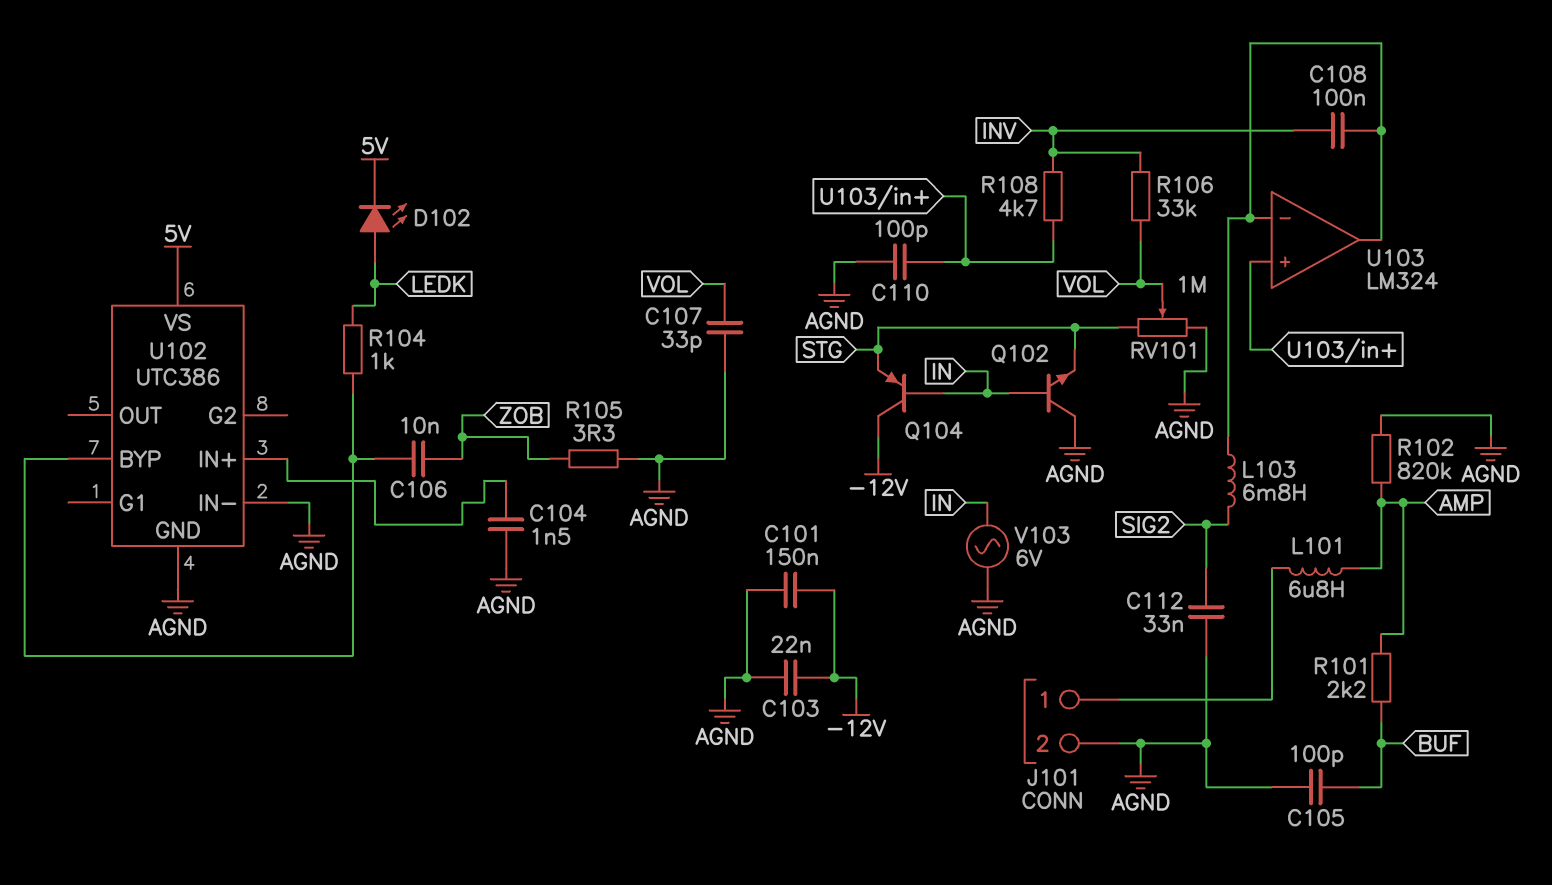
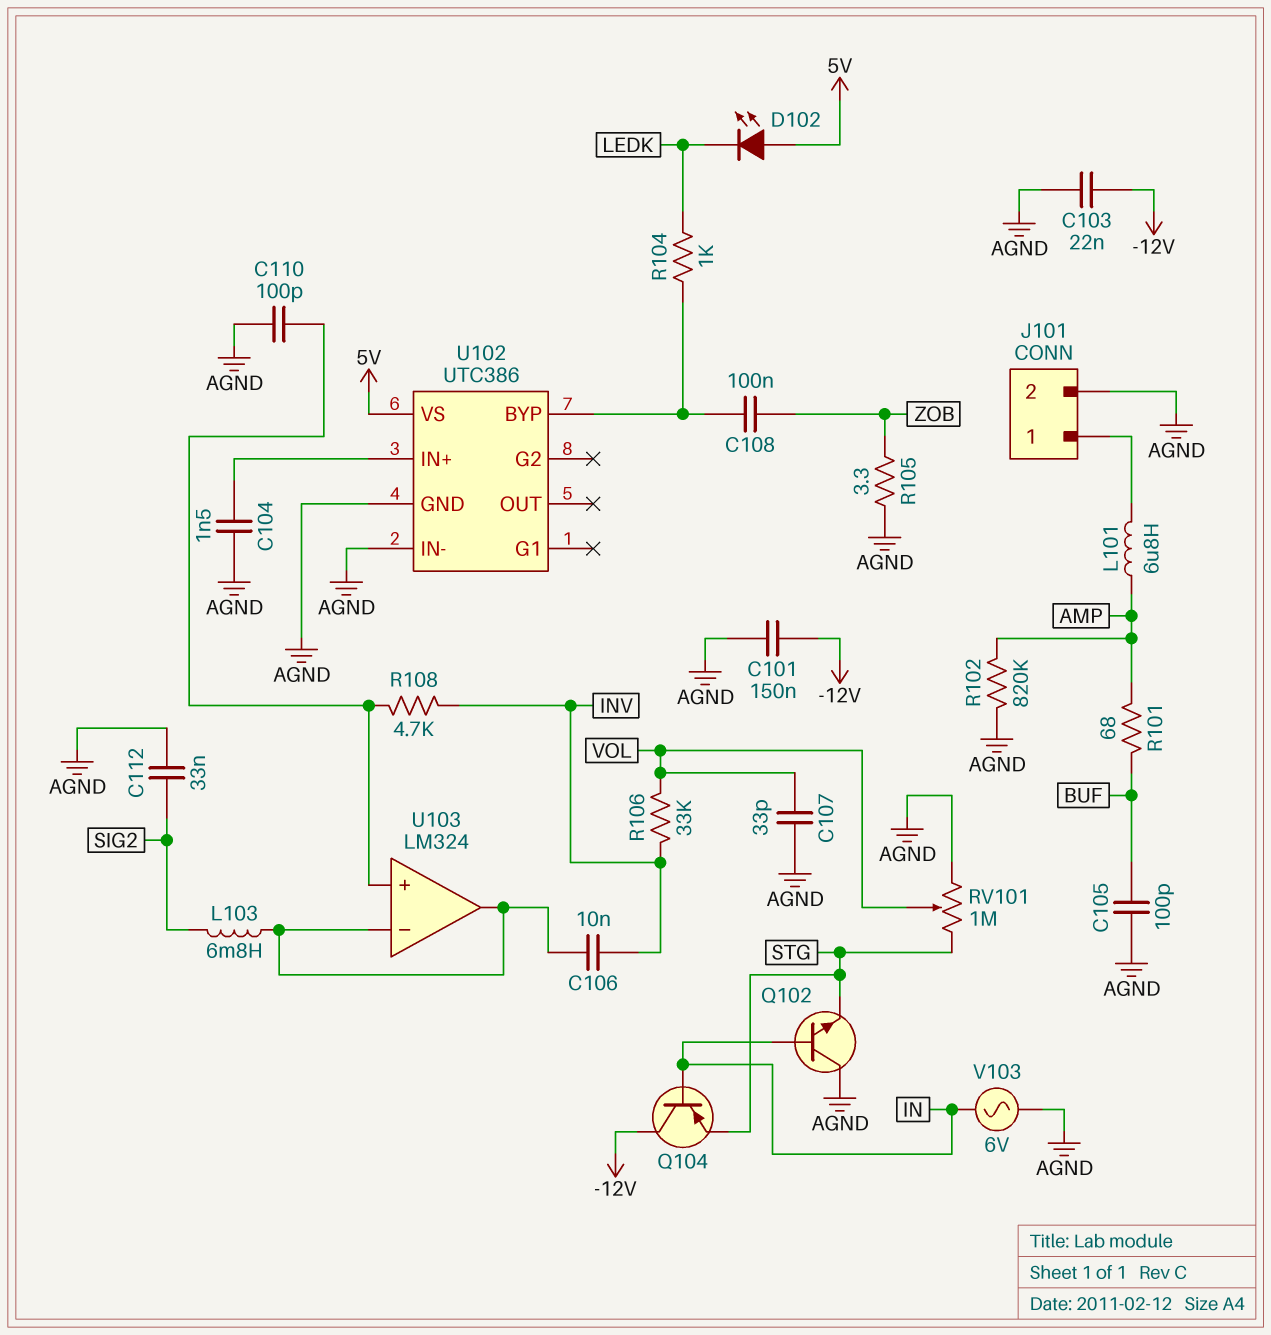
C106: 10nF (U102/BYP, ZOB) -> 10nF (INV, U103/in-)
C108: 100nF (INV, U103/in-) -> 100nF (U102/BYP, ZOB)
D102: LED (A LEDK, K 5V) -> LED (A 5V, K LEDK)
R101: 2.2k (AMP, BUF) -> 68 (AMP, BUF)

